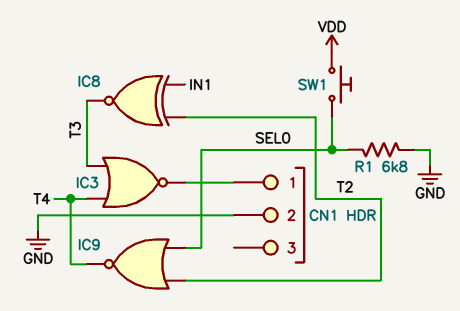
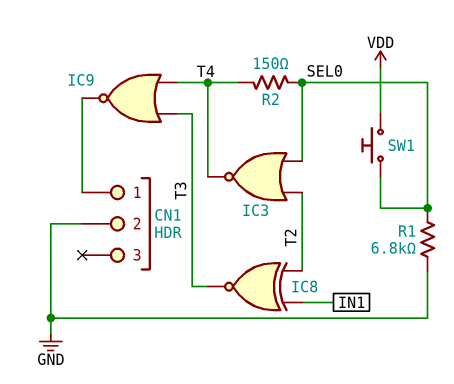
IC3: NOR (in T3, in T4, out CN1/1) -> NOR (in SEL0, in T2, out T4)
IC9: NOR (in SEL0, in T2, out T4) -> NOR (in T3, in T4, out CN1/1)
R2: none -> 150 (SEL0, T4)

